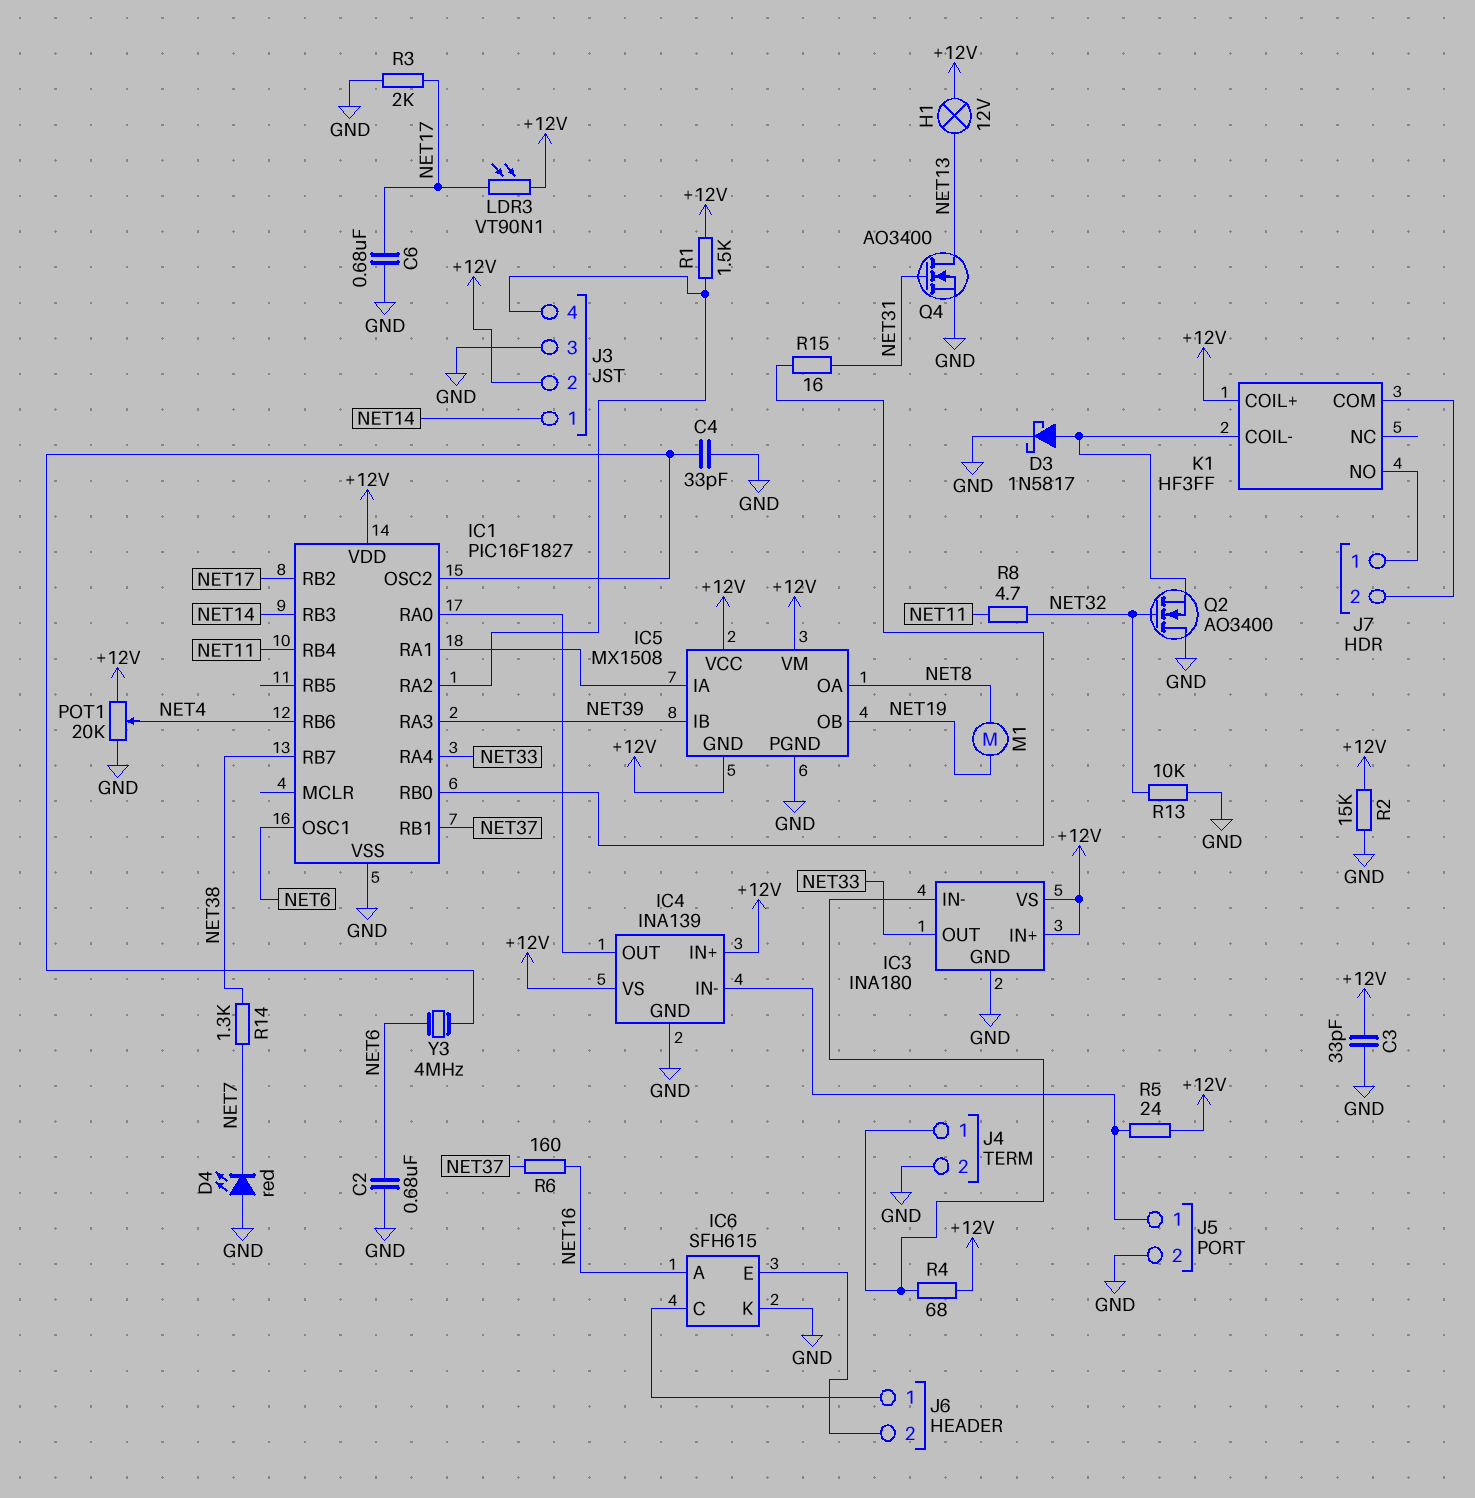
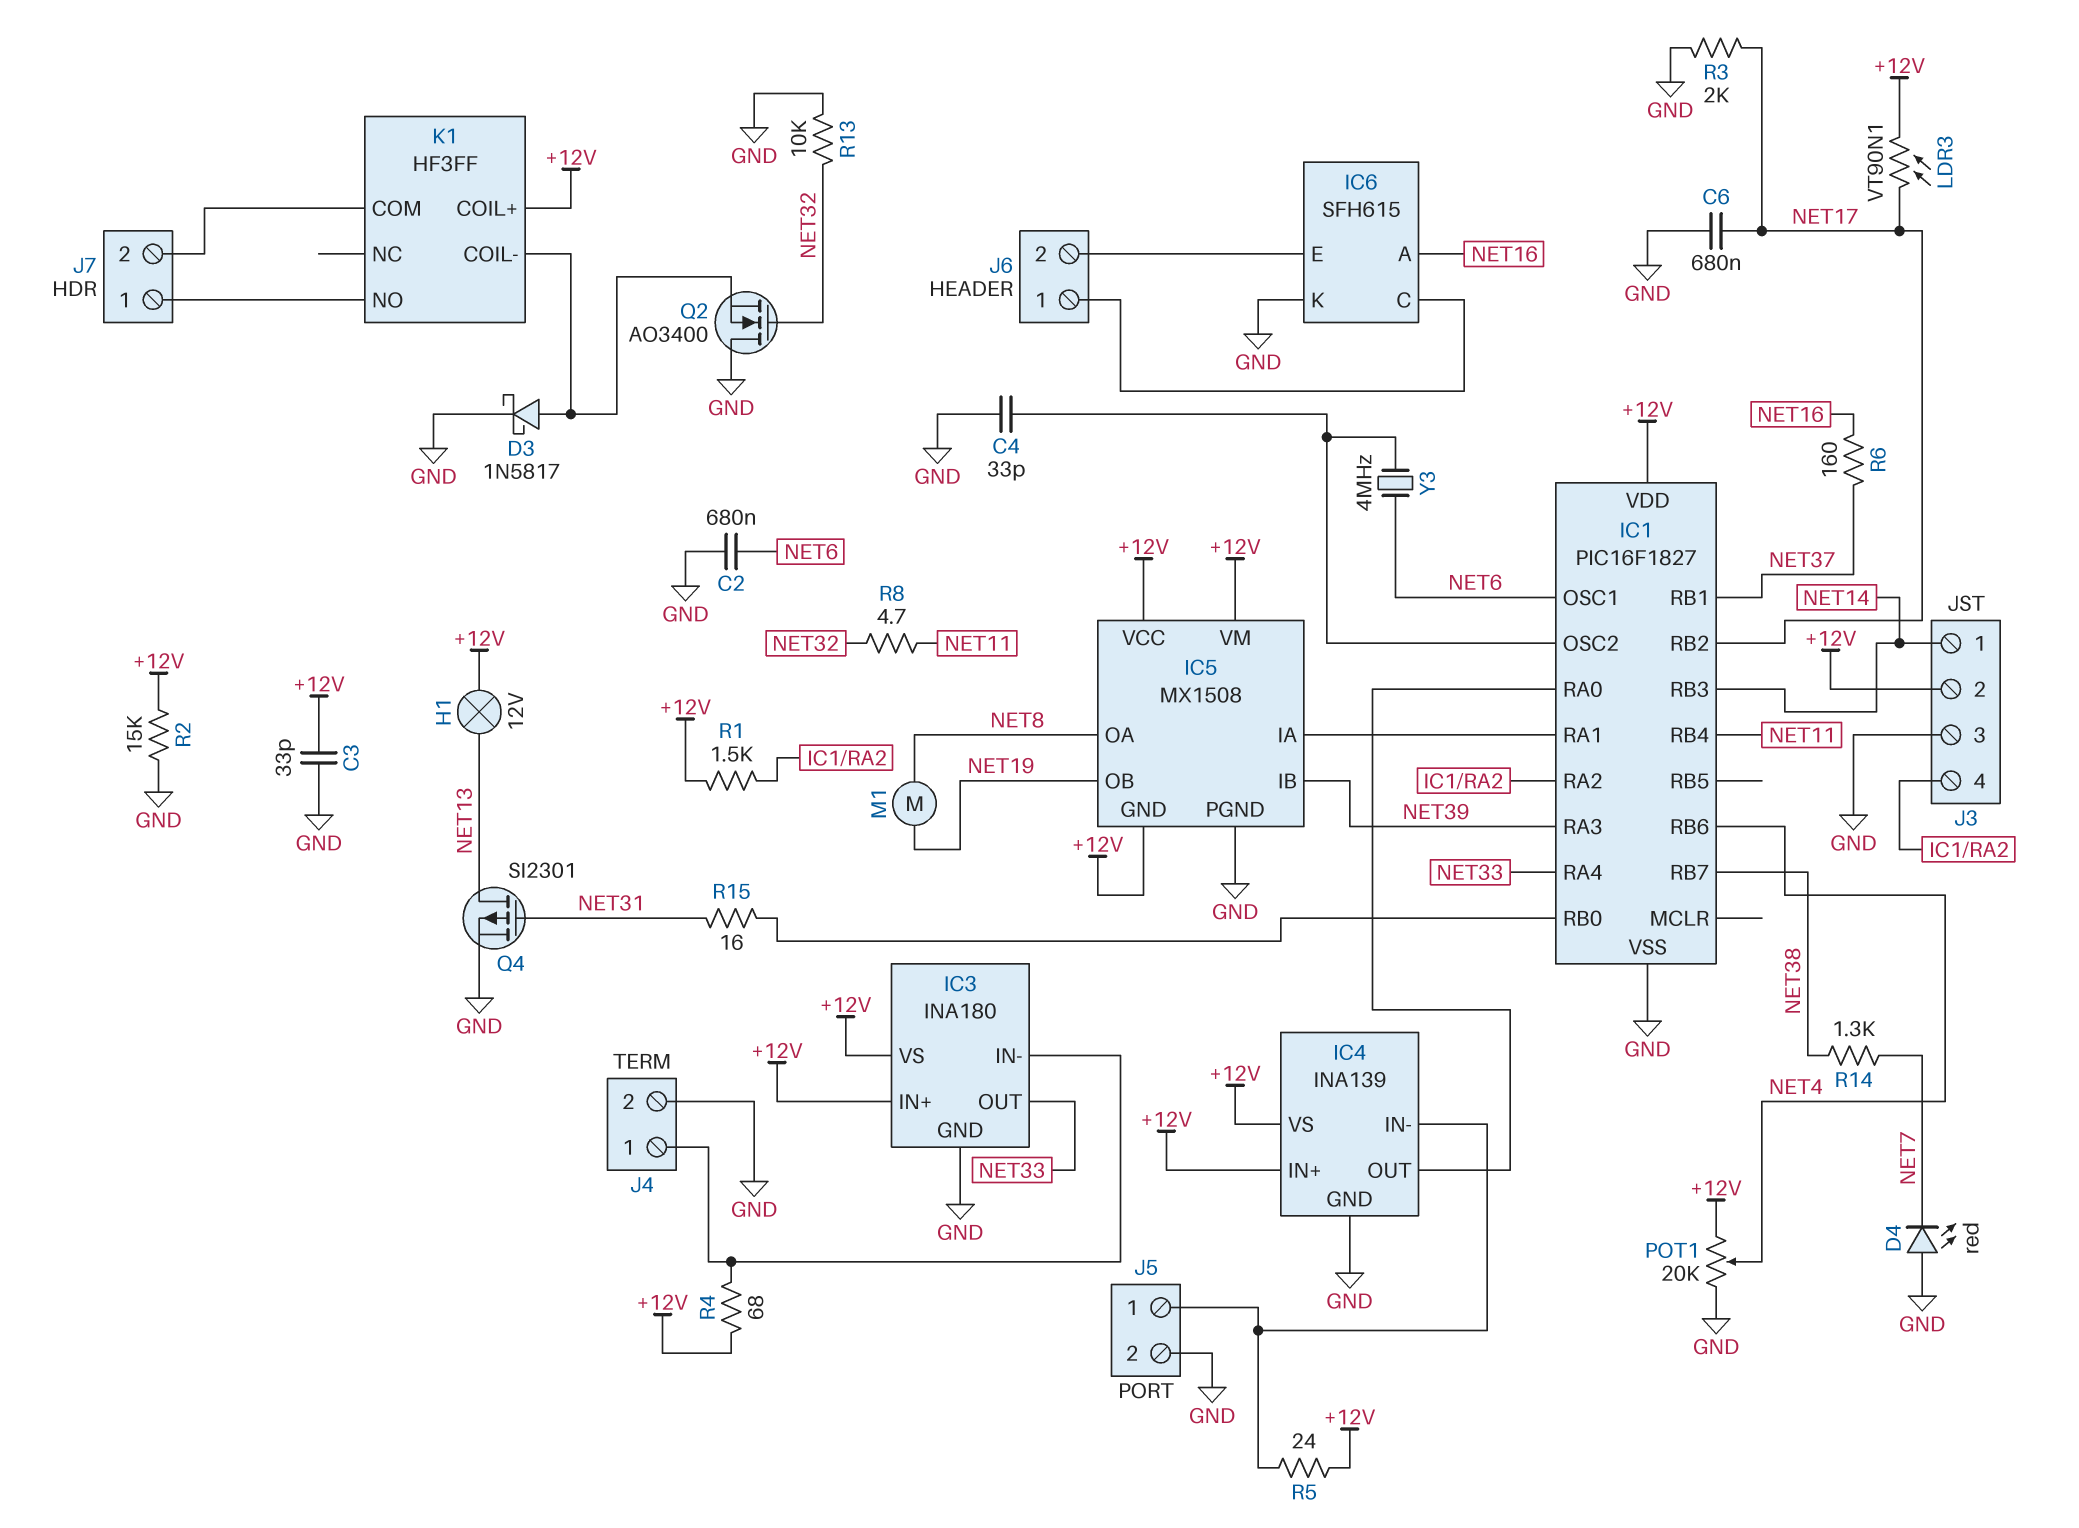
Q4: NMOS AO3400 (G NET31, D NET13, S GND) -> PMOS SI2301 (G NET31, D NET13, S GND)

